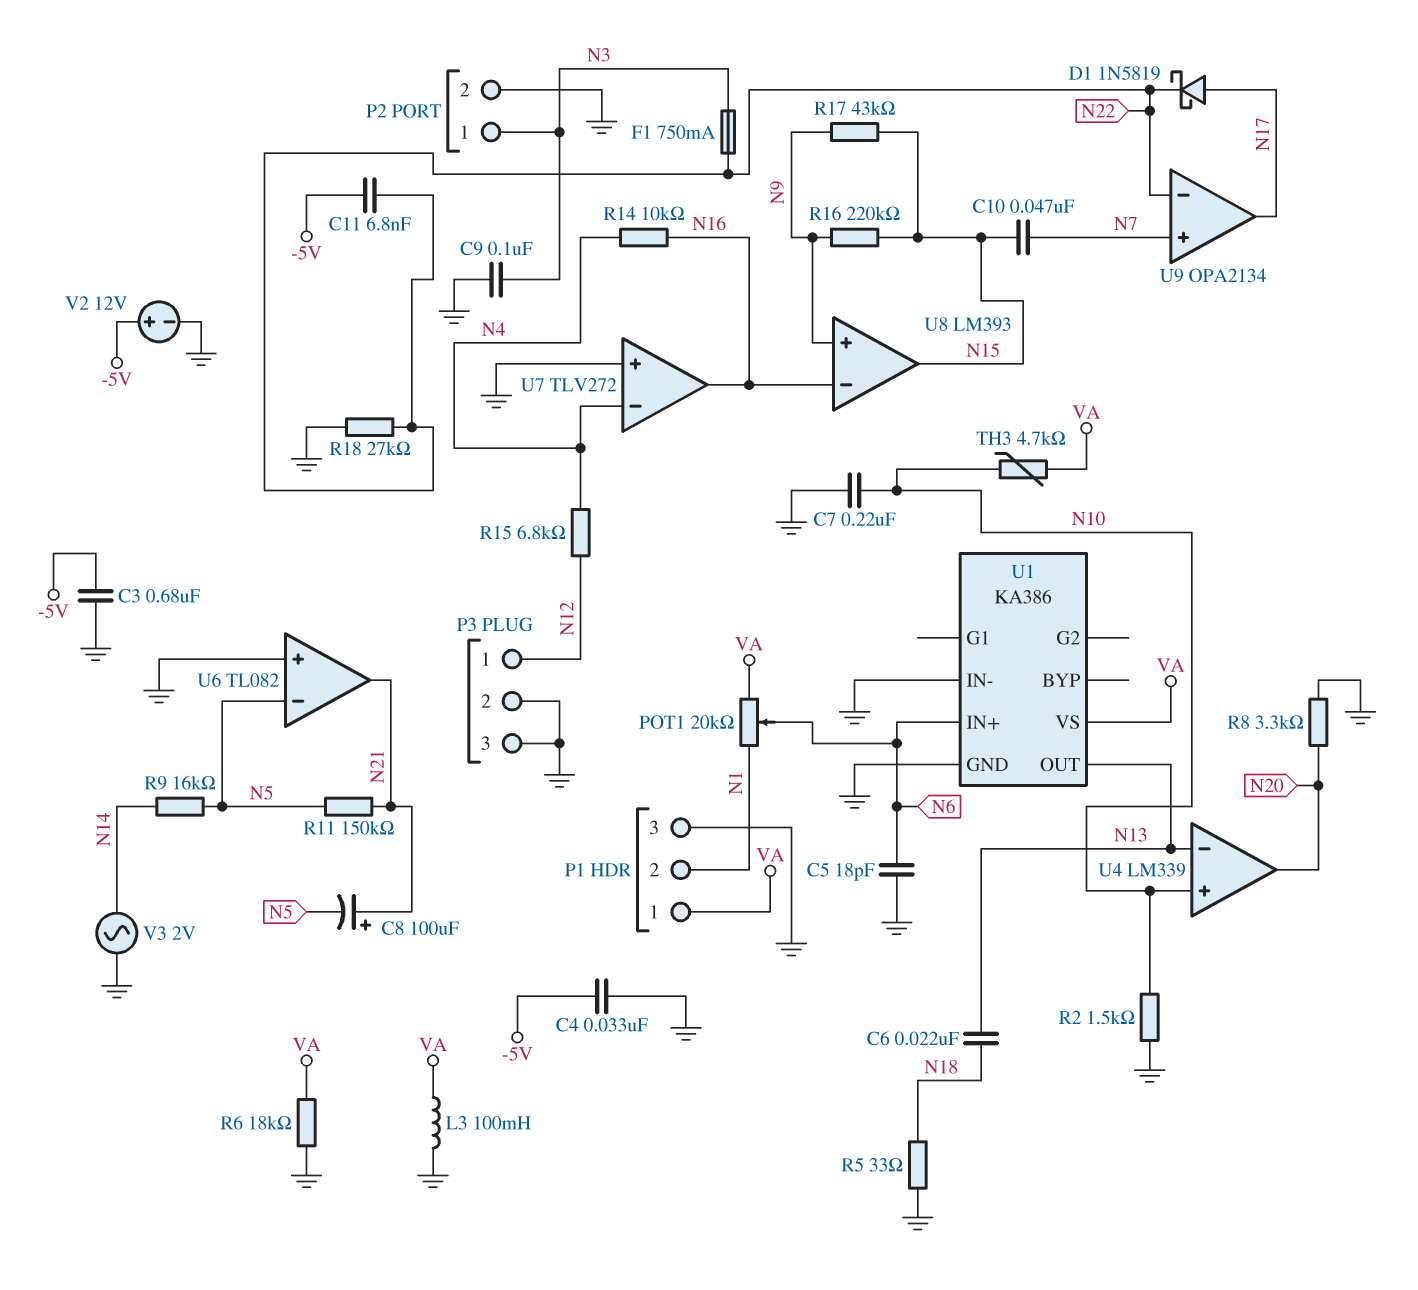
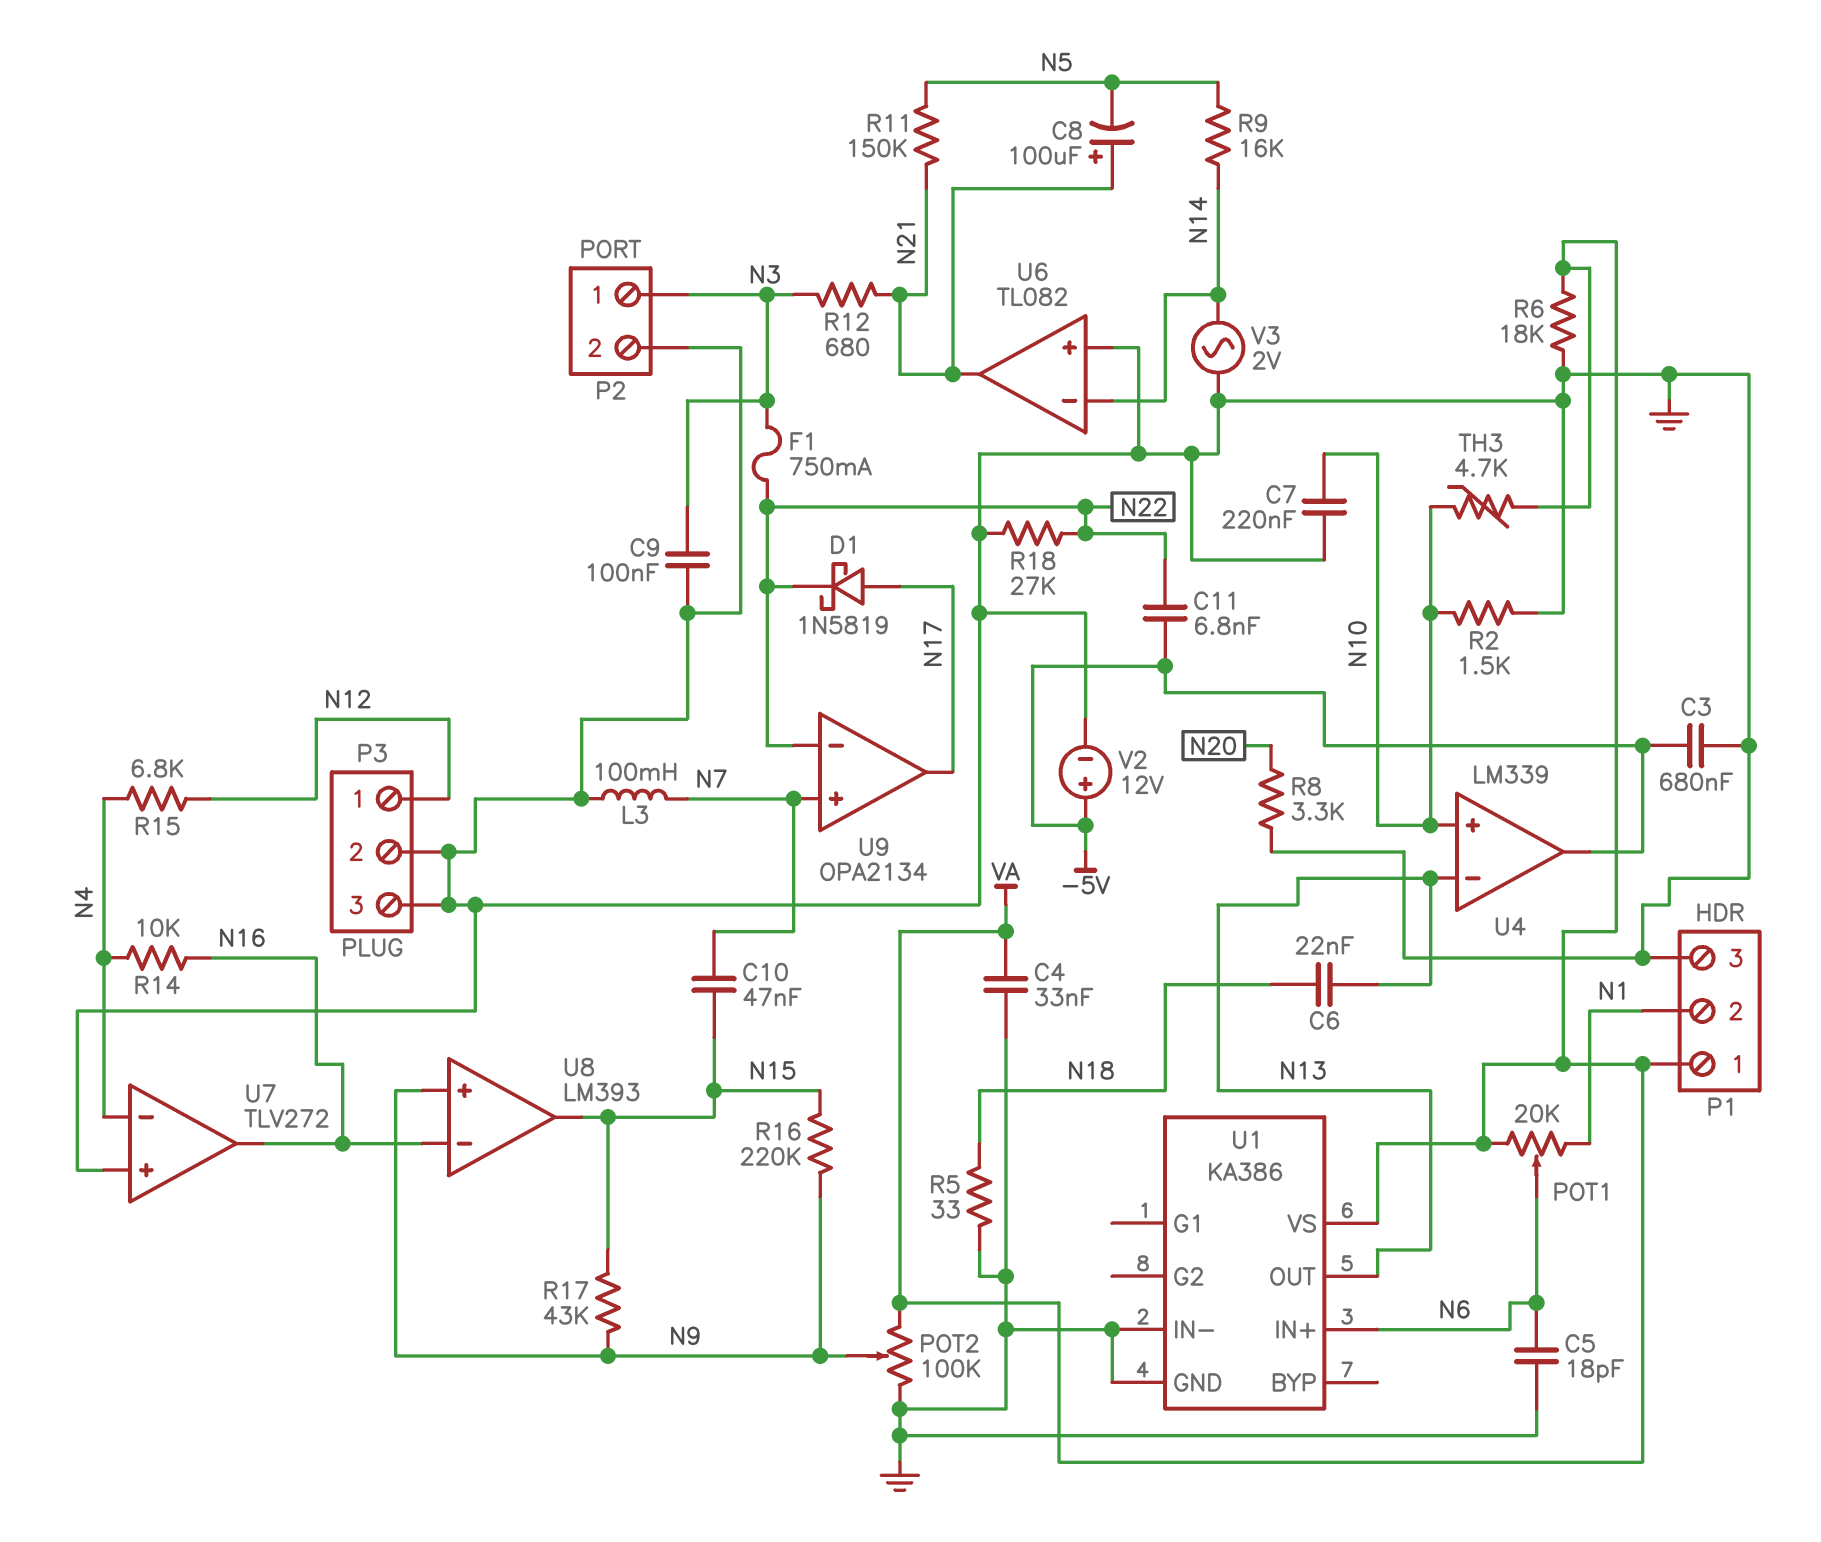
C4: 33nF (-5V, GND) -> 33nF (GND, VA)
L3: 100mH (GND, VA) -> 100mH (GND, N7)
POT2: none -> 100k (GND, VA, wiper N9)
R12: none -> 680 (N3, N21)
U4 pin out: N20 -> -5V
U6 pin in-: N5 -> N14

